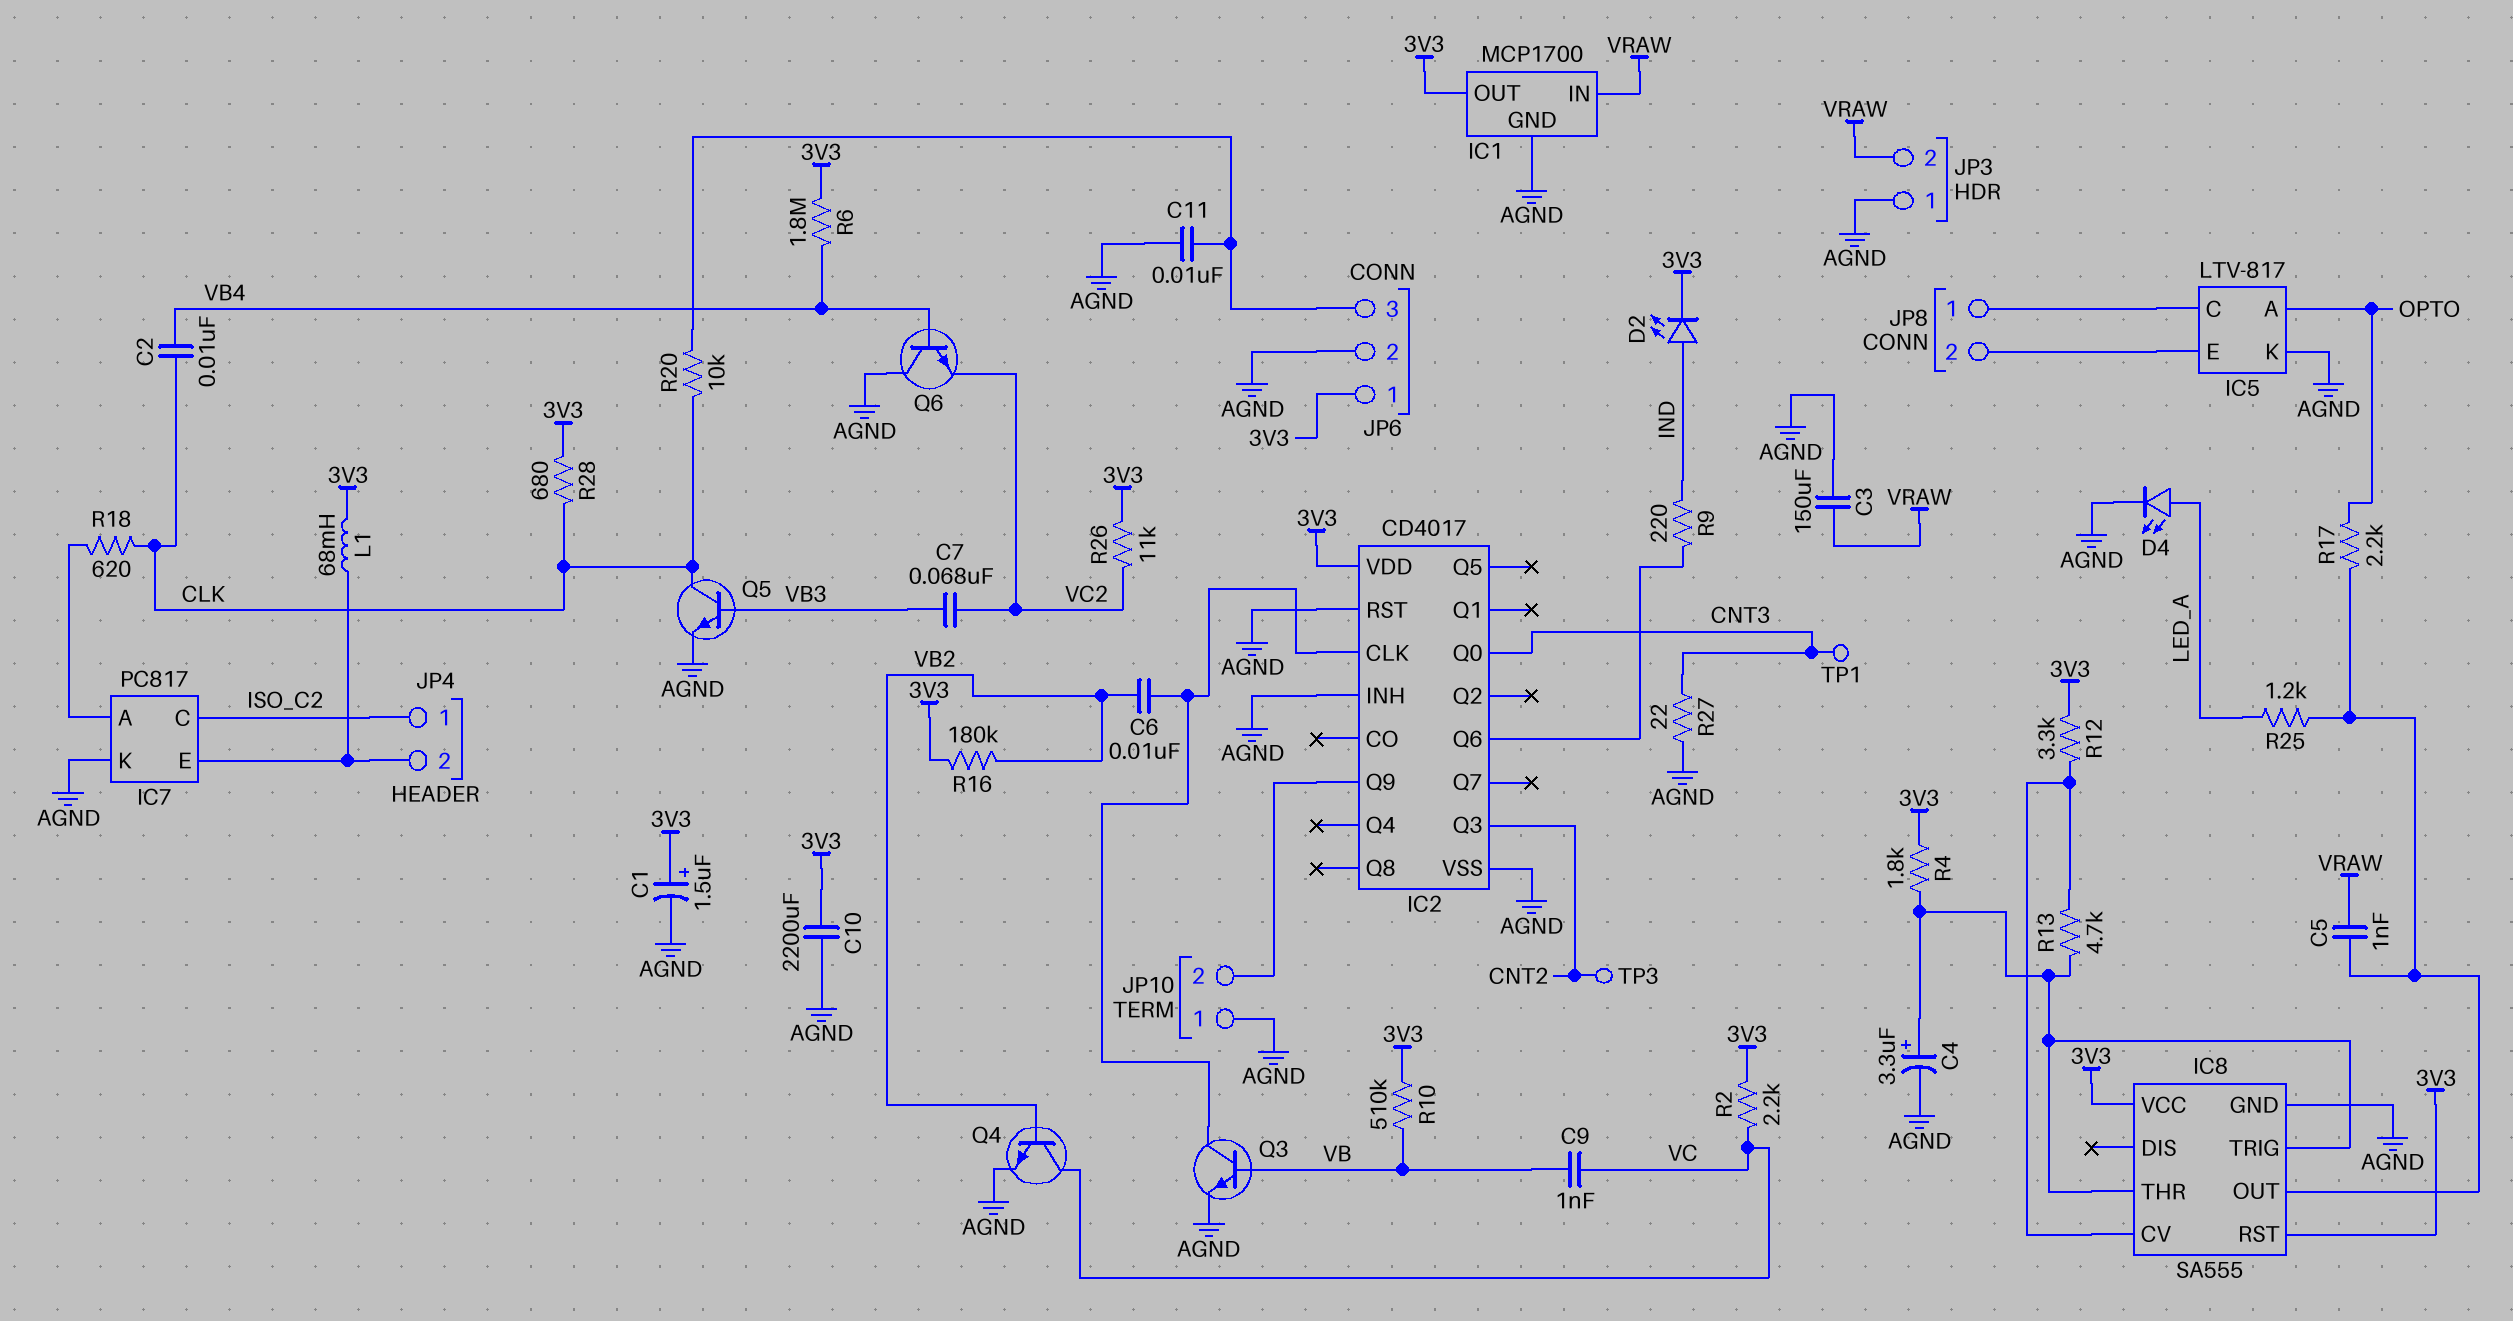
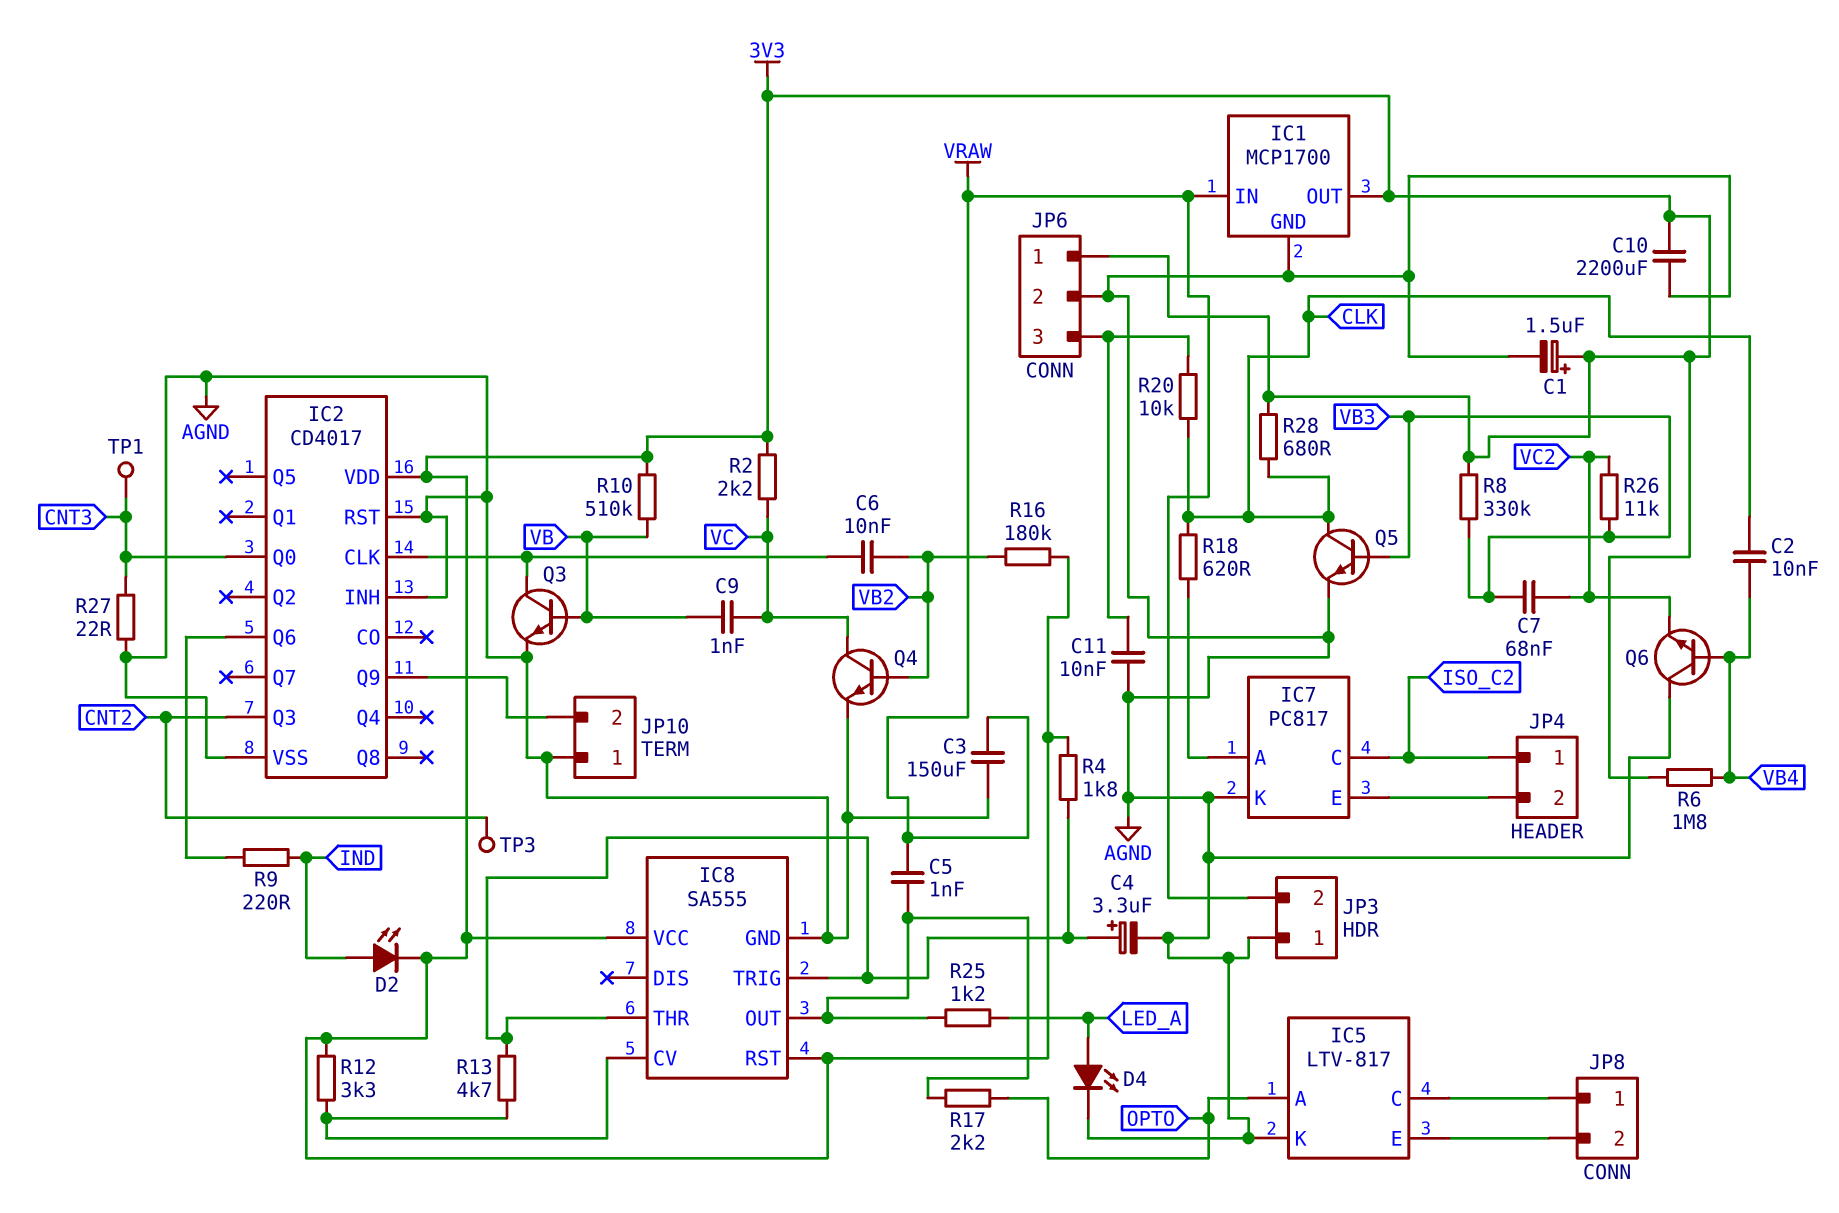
L1: 68mH (3V3, IC7/E) -> none
R8: none -> 330k (3V3, VB3)
R26: 11k (3V3, VC2) -> 11k (VB3, VC2)

